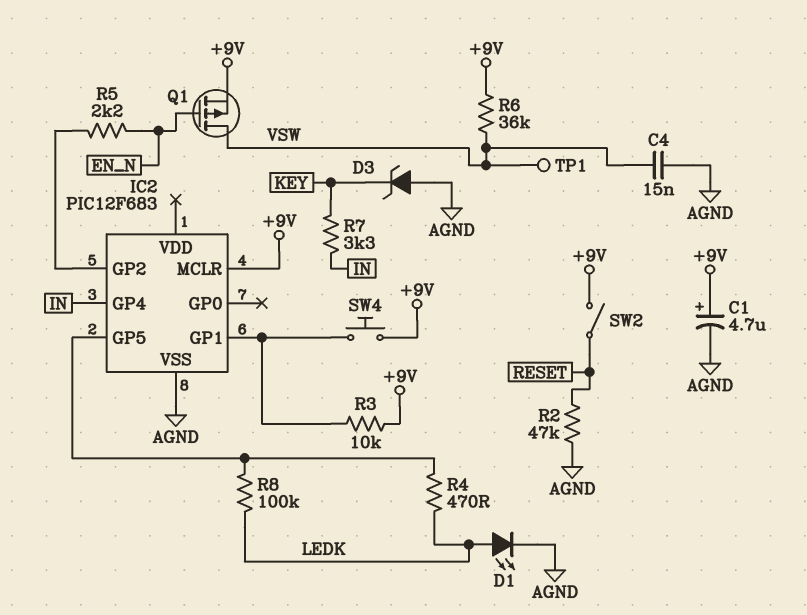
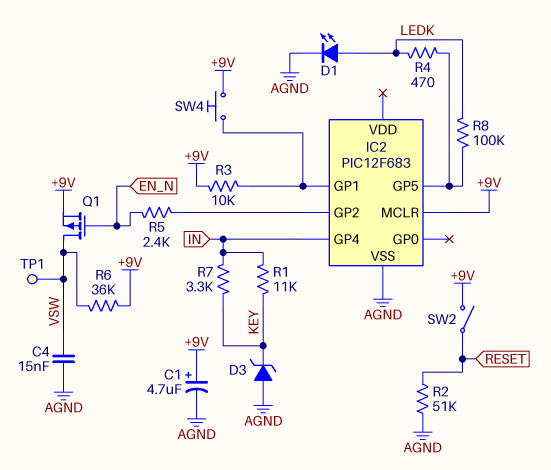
R1: none -> 11k (IN, KEY)
R2: 47k (AGND, RESET) -> 51k (AGND, RESET)
R5: 2.2k (EN_N, IC2/GP2) -> 2.4k (EN_N, IC2/GP2)

